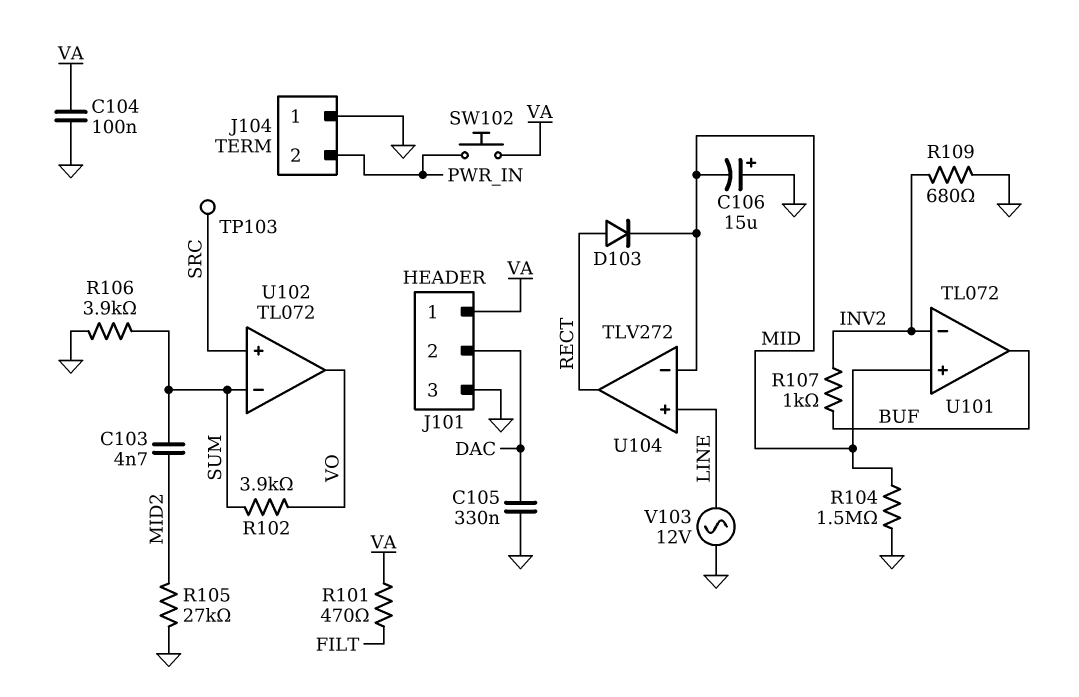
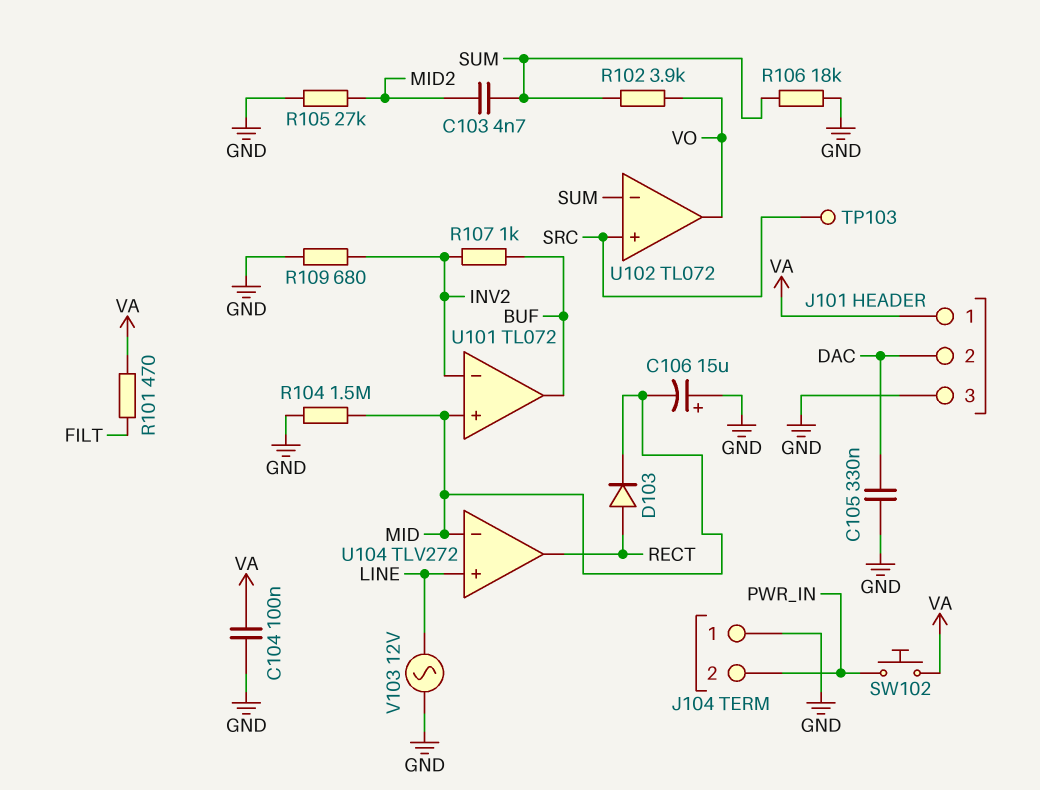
R106: 3.9k (GND, SUM) -> 18k (GND, SUM)

